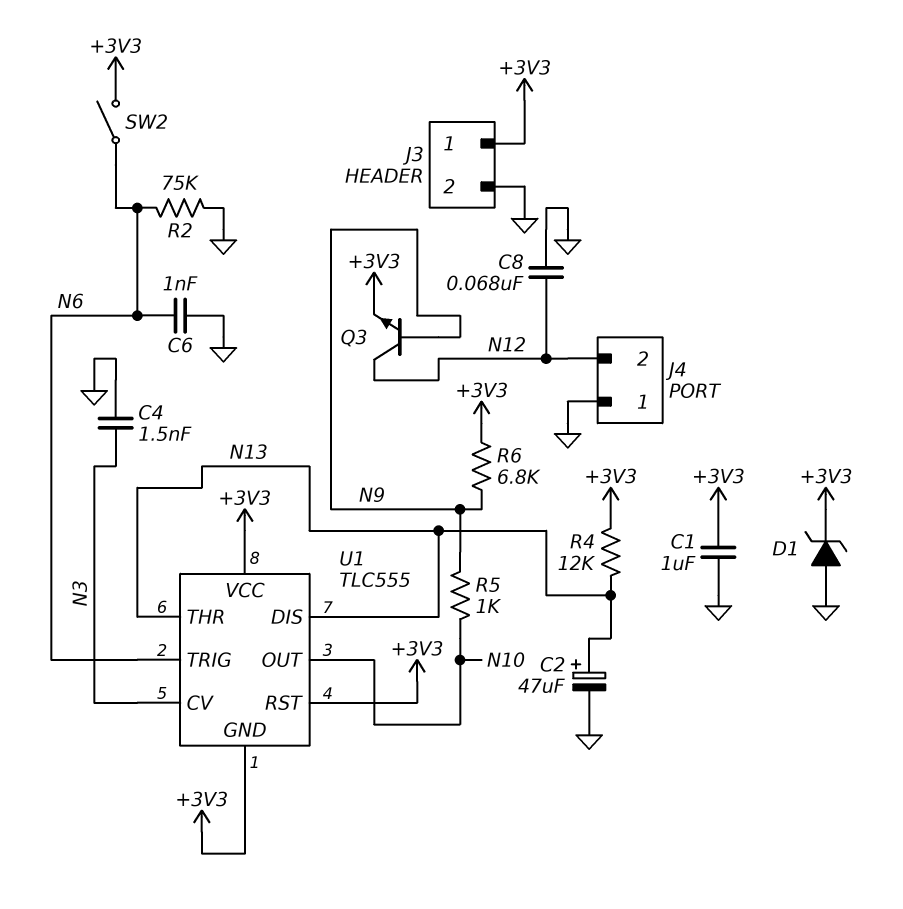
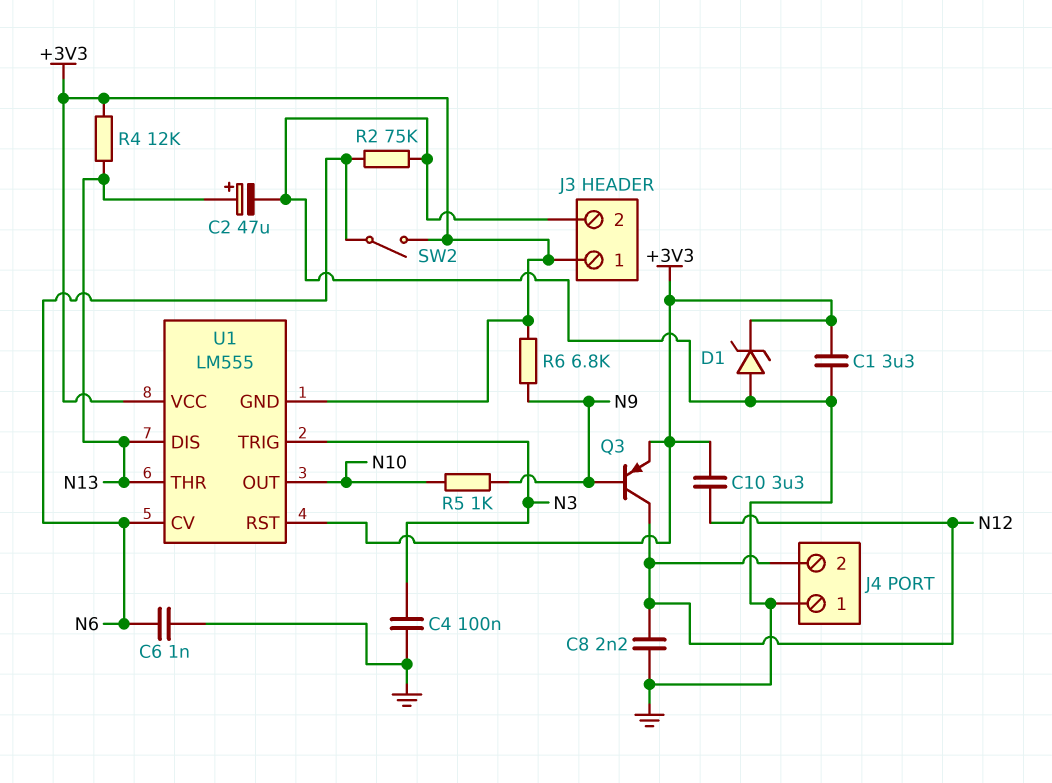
C1: 1uF (+3V3, GND) -> 3.3uF (+3V3, GND)
C4: 1.5nF (GND, N3) -> 100nF (GND, N3)
C8: 68nF (GND, N12) -> 2.2nF (GND, N12)
C10: none -> 3.3uF (+3V3, N12)
Q3: NPN (B N9, C N12, E +3V3) -> PNP (B N9, C N12, E +3V3)
U1: TLC555 -> LM555
U1 pin CV: N3 -> N6
U1 pin TRIG: N6 -> N3

